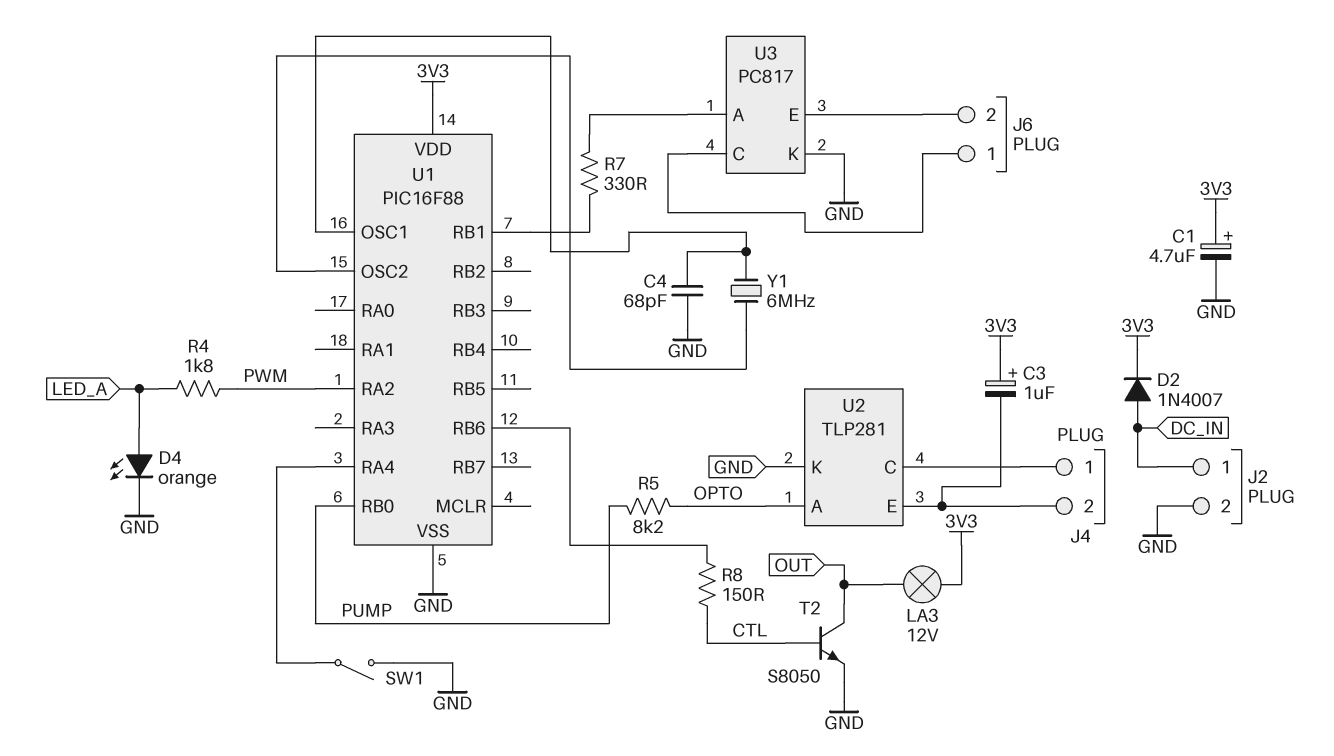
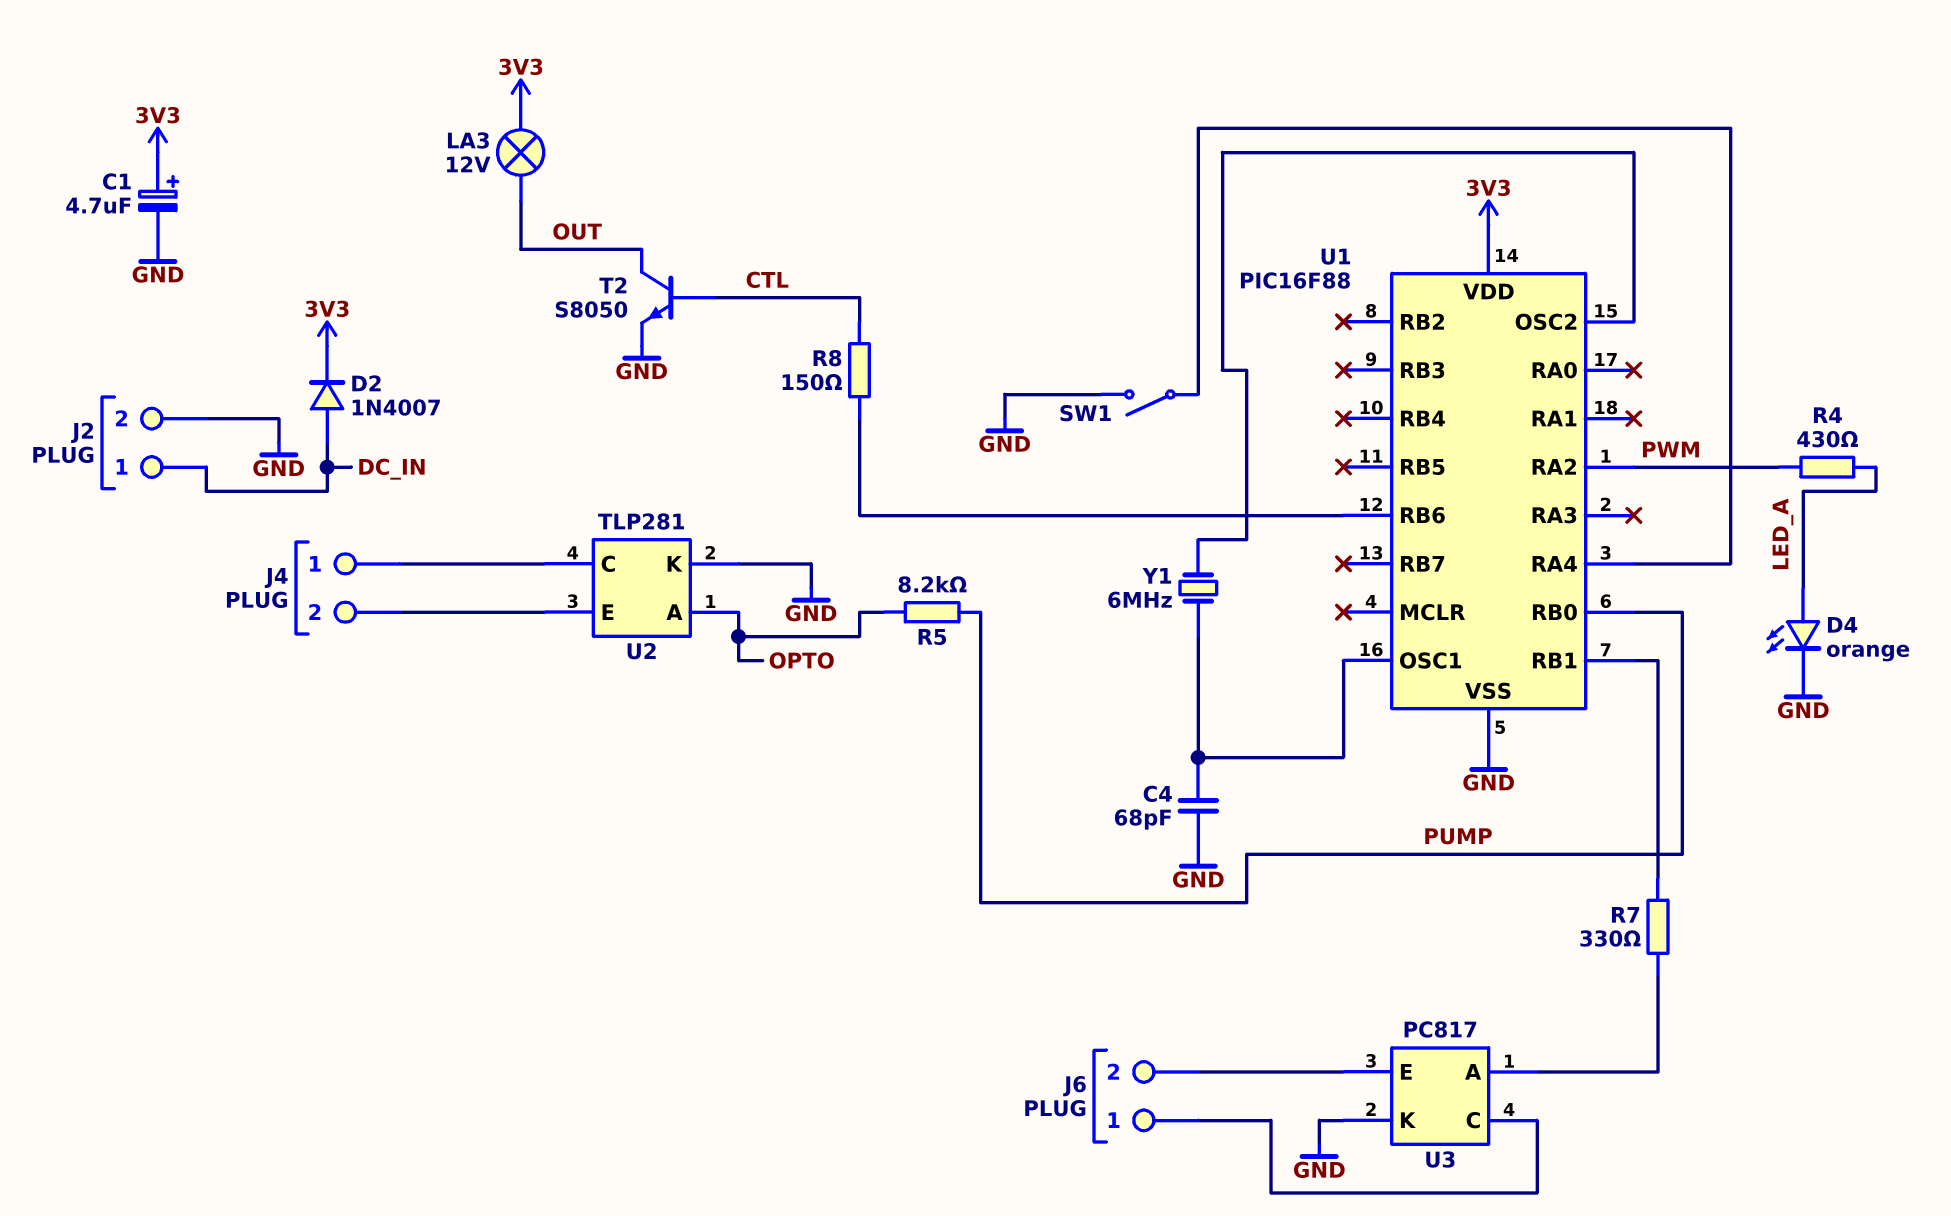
C3: 1uF (plus 3V3, minus J4/2) -> none
R4: 1.8k (LED_A, PWM) -> 430 (LED_A, PWM)

